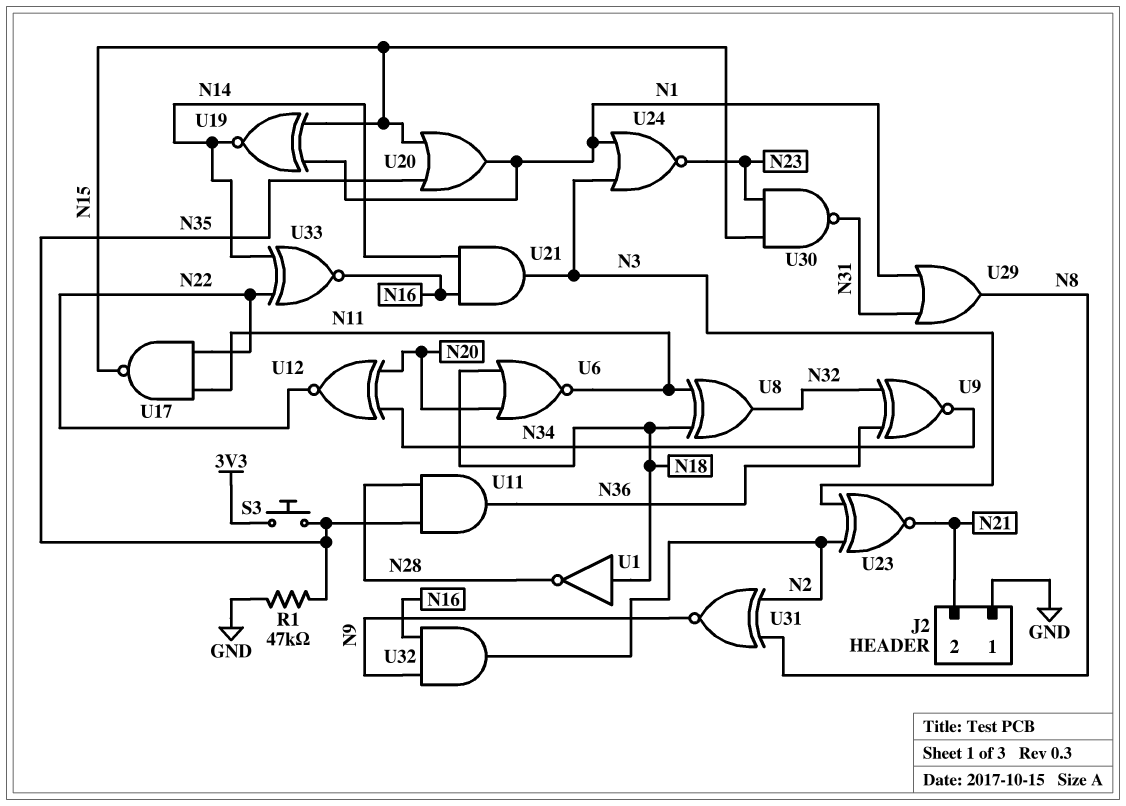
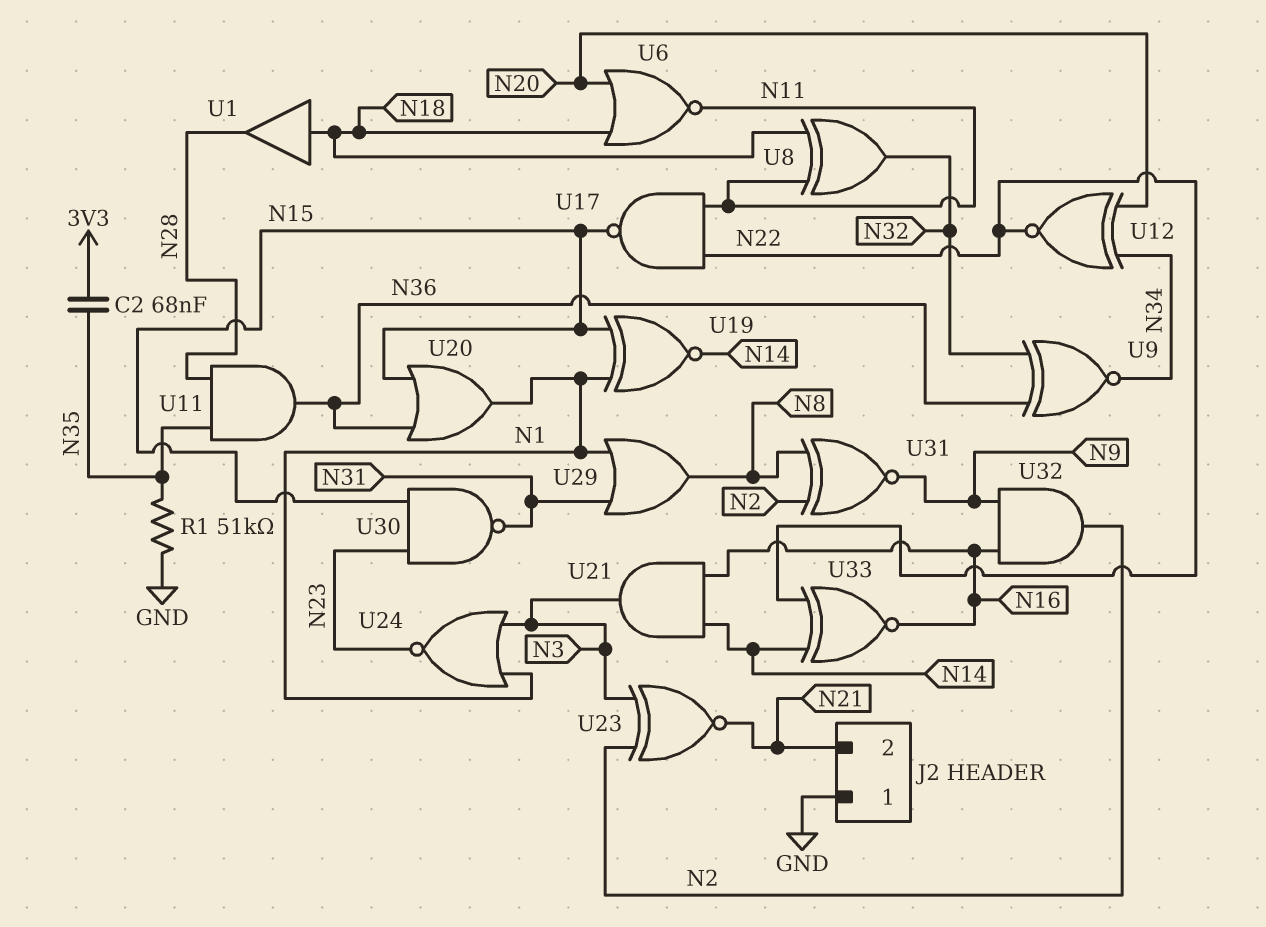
C2: none -> 68nF (3V3, N35)
R1: 47k (GND, N35) -> 51k (GND, N35)
S3: button (3V3, N35) -> none
U1: NOT (in N18, out N28) -> buffer (in N18, out N28)
U20: OR (in N15, in N35, out N1) -> OR (in N15, in N36, out N1)

